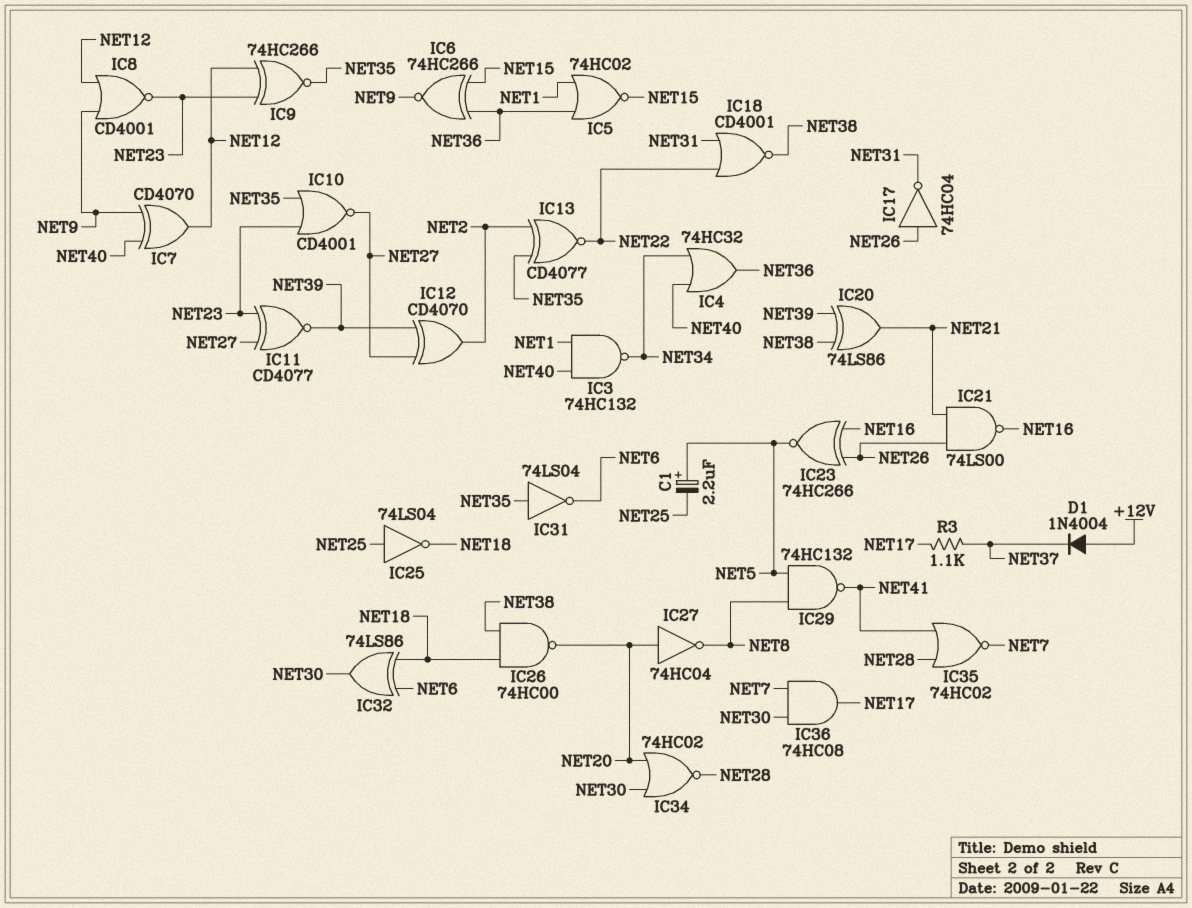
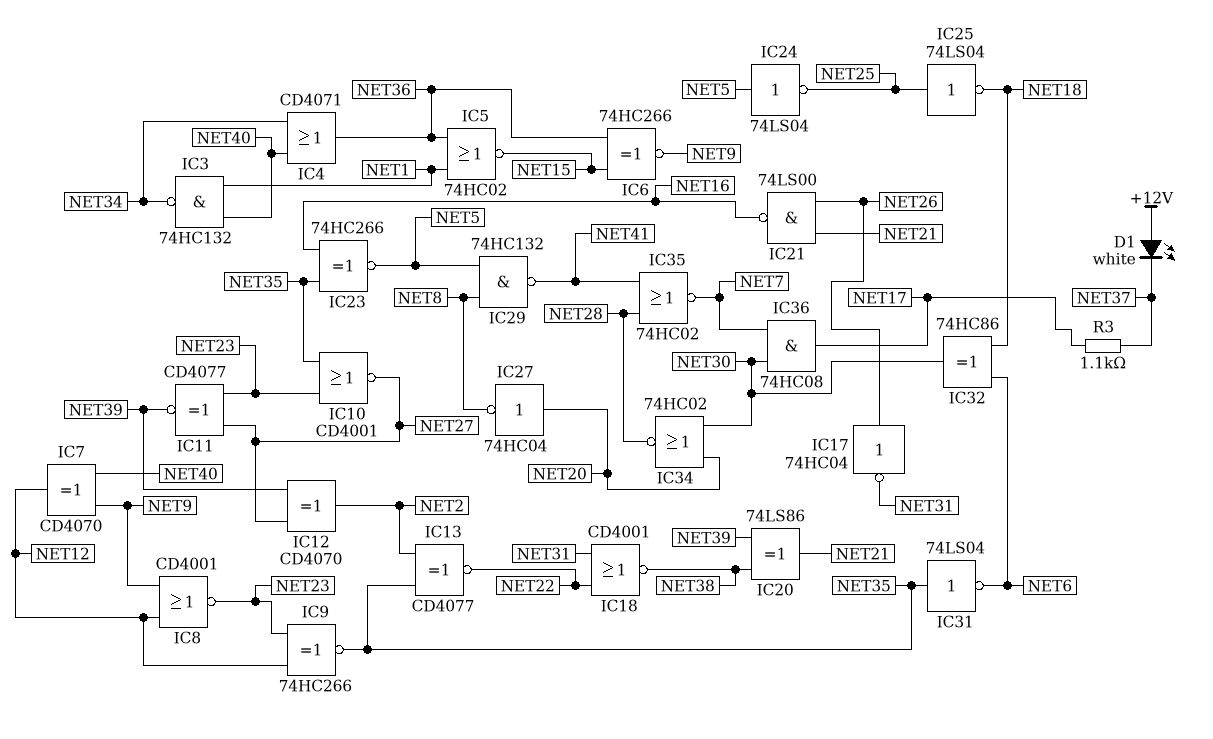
C1: 2.2uF (plus NET5, minus NET25) -> none
D1: diode 1N4004 (A +12V, K NET37) -> LED white (A +12V, K NET37)
IC4: OR 74HC32 (in NET34, in NET40, out NET36) -> OR CD4071 (in NET34, in NET40, out NET36)
IC23: XNOR 74HC266 (in NET16, in NET26, out NET5) -> XNOR 74HC266 (in NET16, in NET35, out NET5)
IC24: none -> NOT 74LS04 (in NET5, out NET25)
IC26: NAND 74HC00 (in NET18, in NET38, out NET20) -> none
IC32: XOR 74LS86 (in NET6, in NET18, out NET30) -> XOR 74HC86 (in NET6, in NET18, out NET30)

